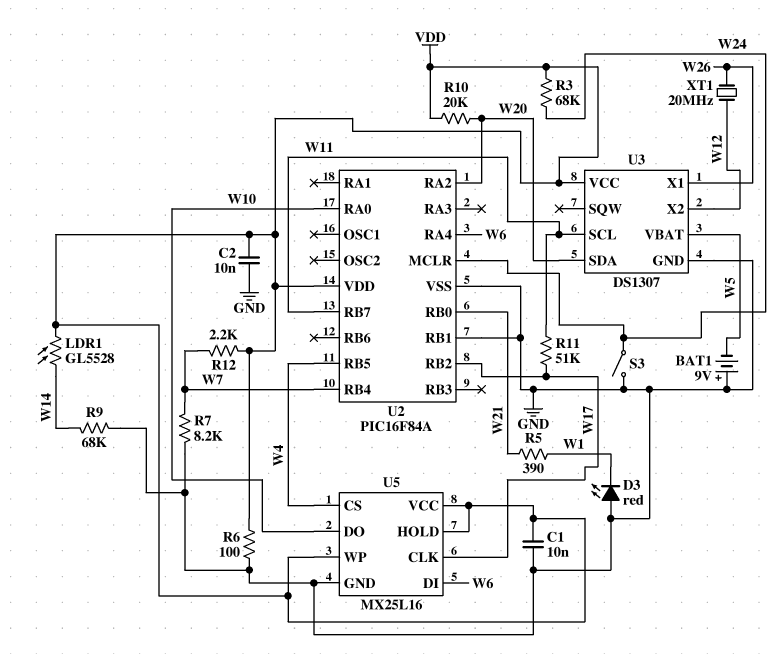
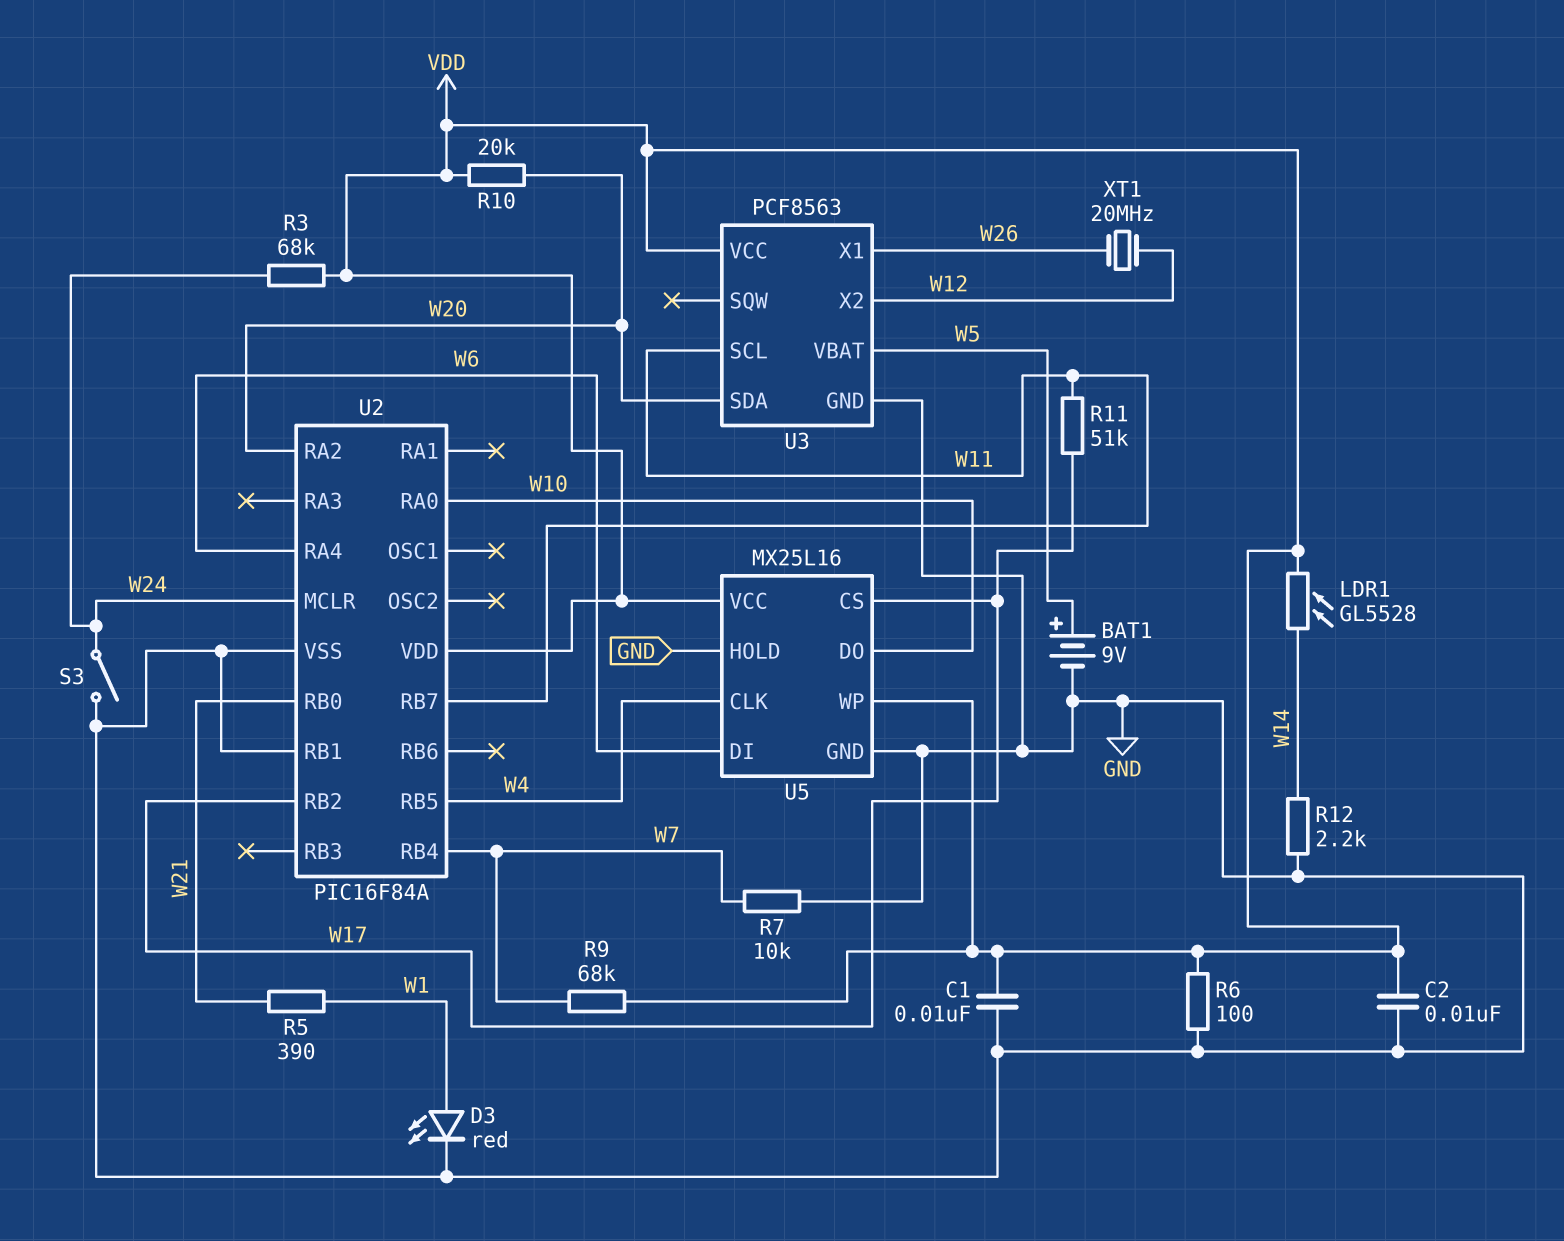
BAT1: 9V (plus GND, minus W5) -> 9V (plus W5, minus GND)
D3: LED red (A GND, K W1) -> LED red (A W1, K GND)
R7: 8.2k (GND, W7) -> 10k (GND, W7)
R9: 68k (GND, W14) -> 68k (VDD, W7)
R12: 2.2k (VDD, W7) -> 2.2k (GND, W14)
U3: DS1307 -> PCF8563
U5 pin CLK: W17 -> W4
U5 pin CS: W4 -> W17
U5 pin HOLD: VDD -> GND

